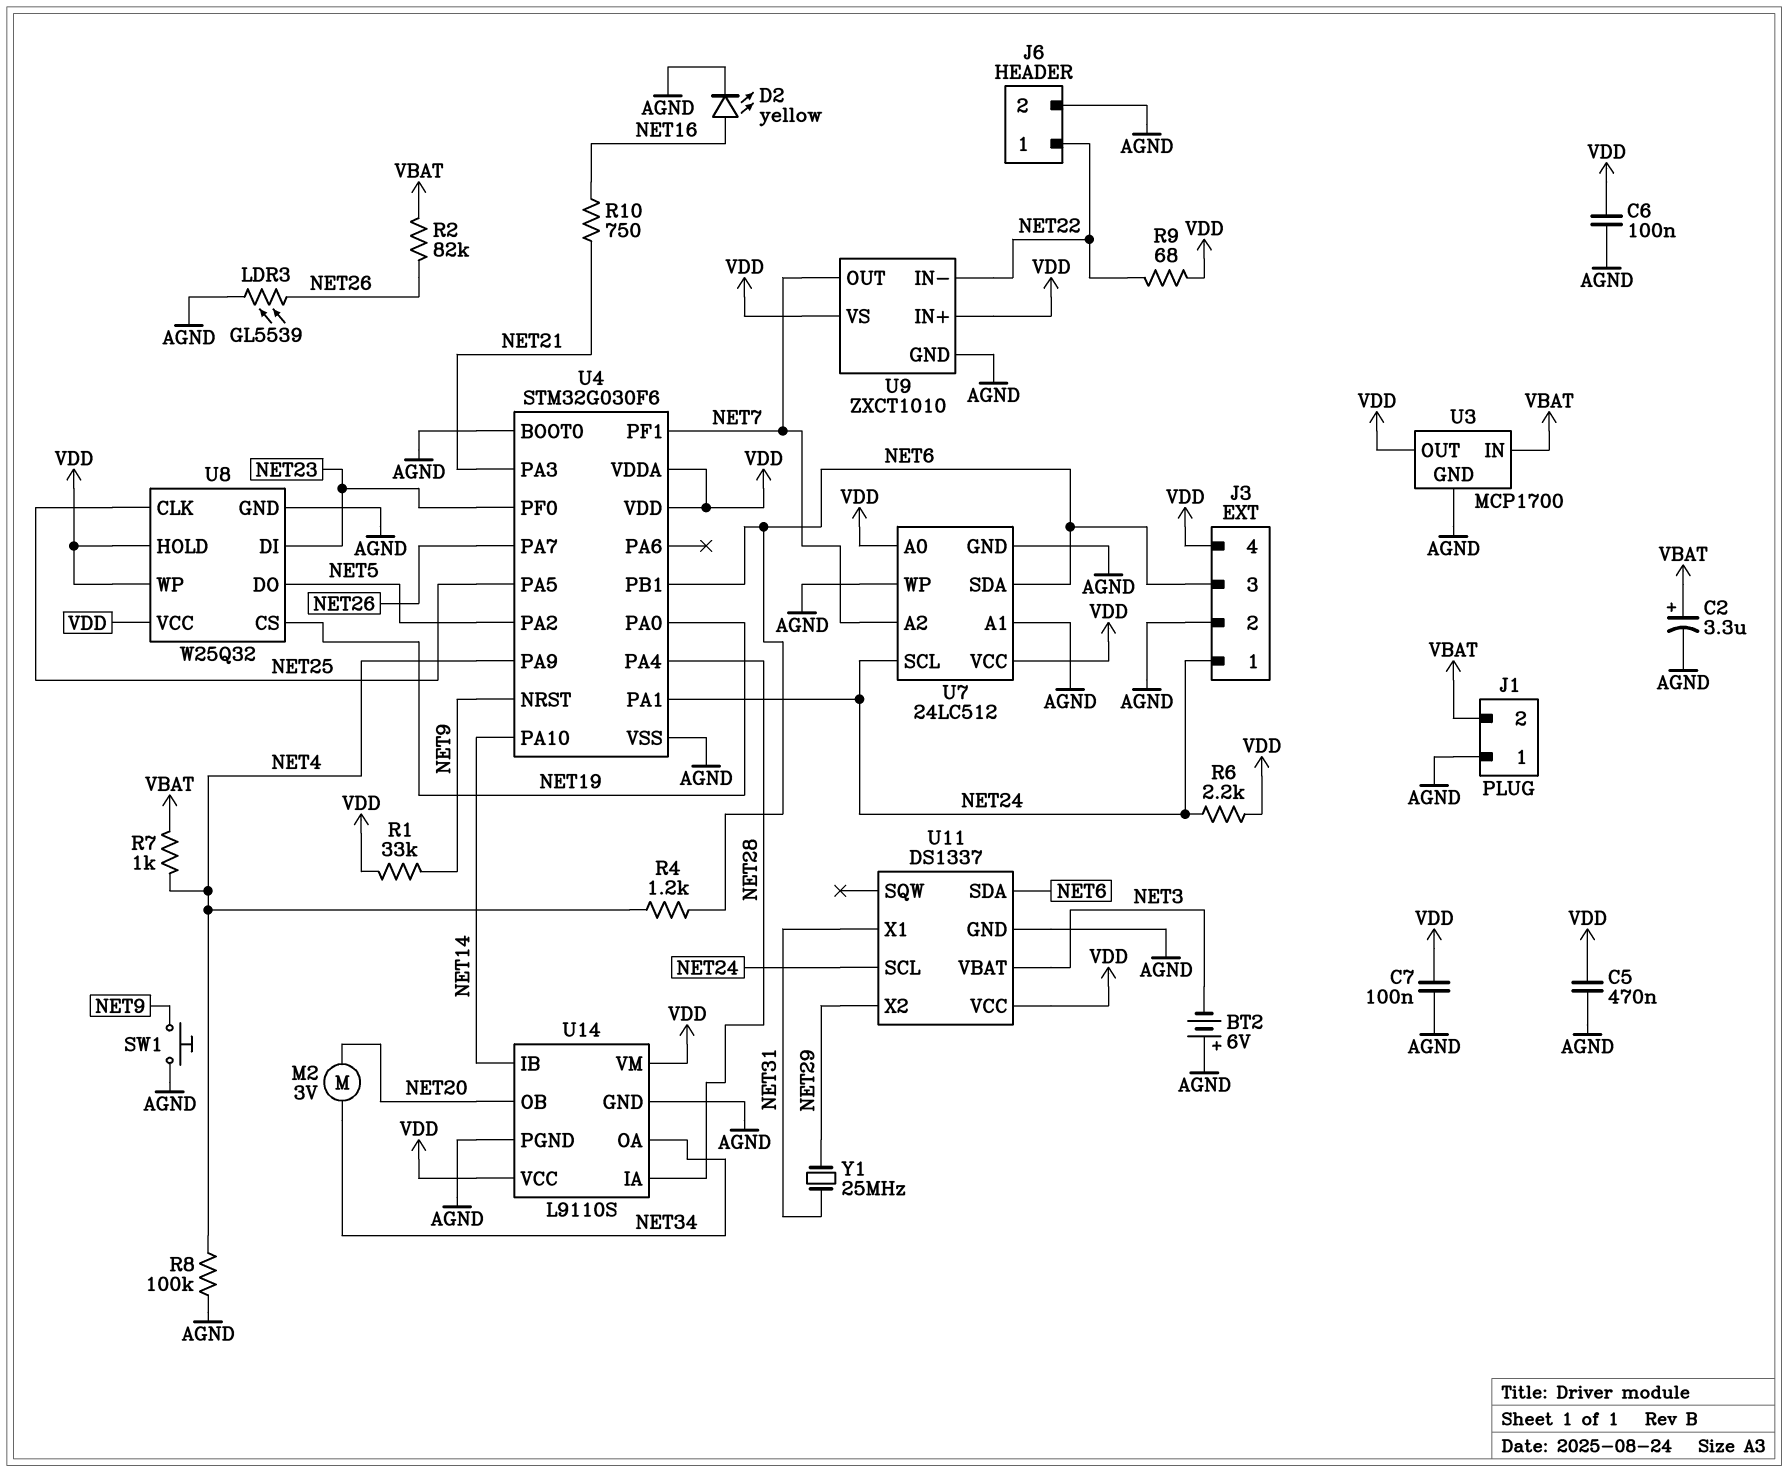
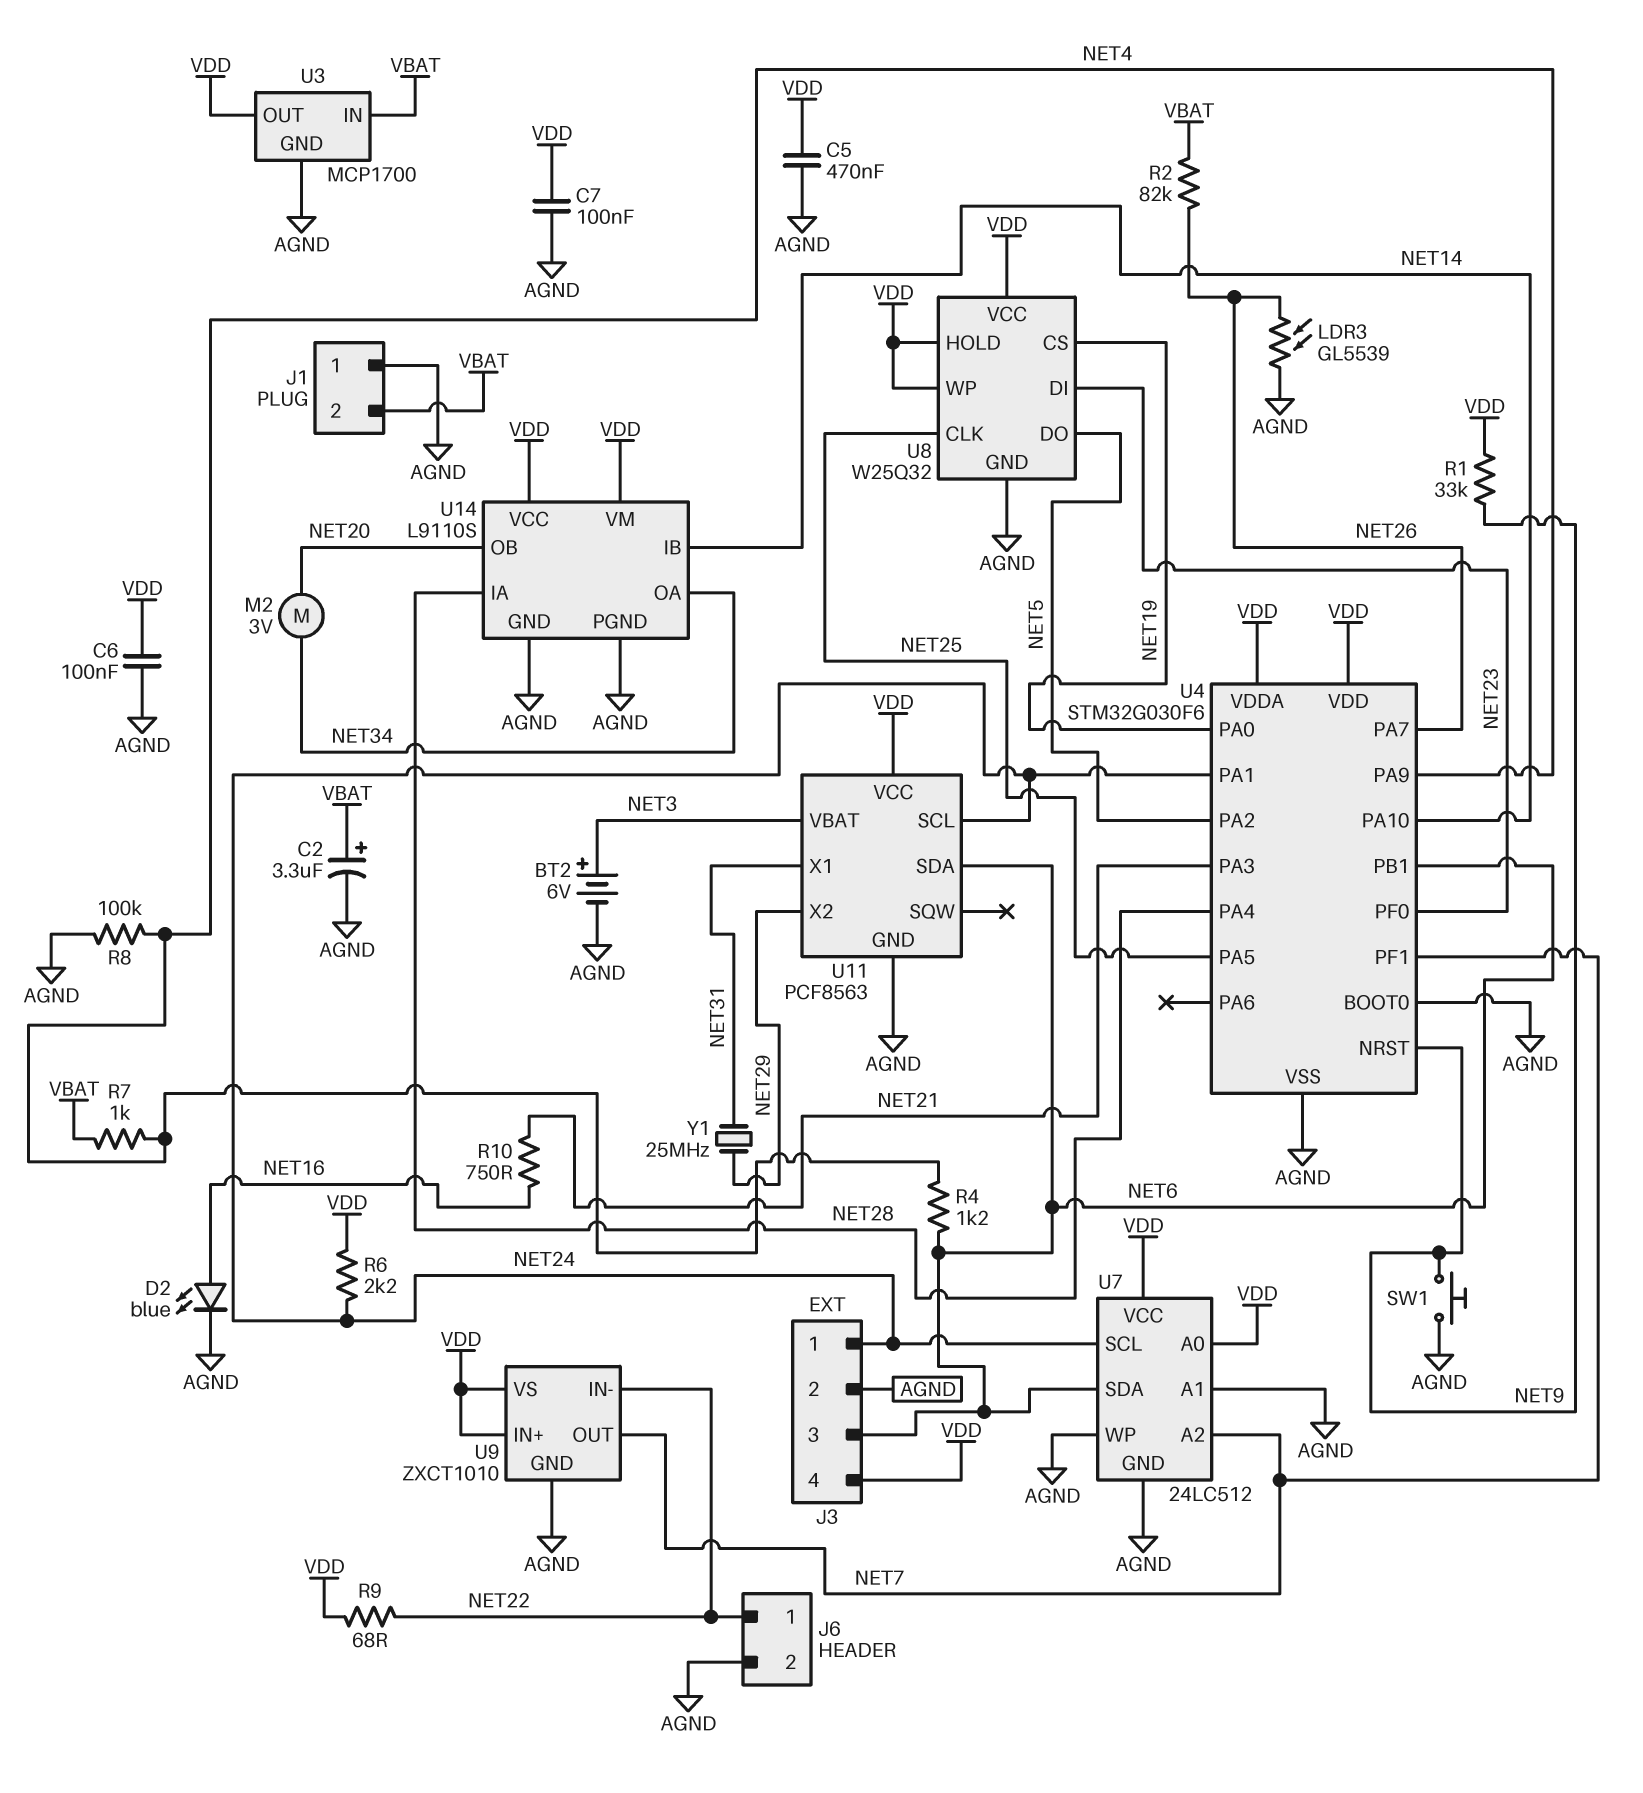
BT2: 6V (plus AGND, minus NET3) -> 6V (plus NET3, minus AGND)
D2: LED yellow (A NET16, K AGND) -> LED blue (A NET16, K AGND)
U11: DS1337 -> PCF8563

